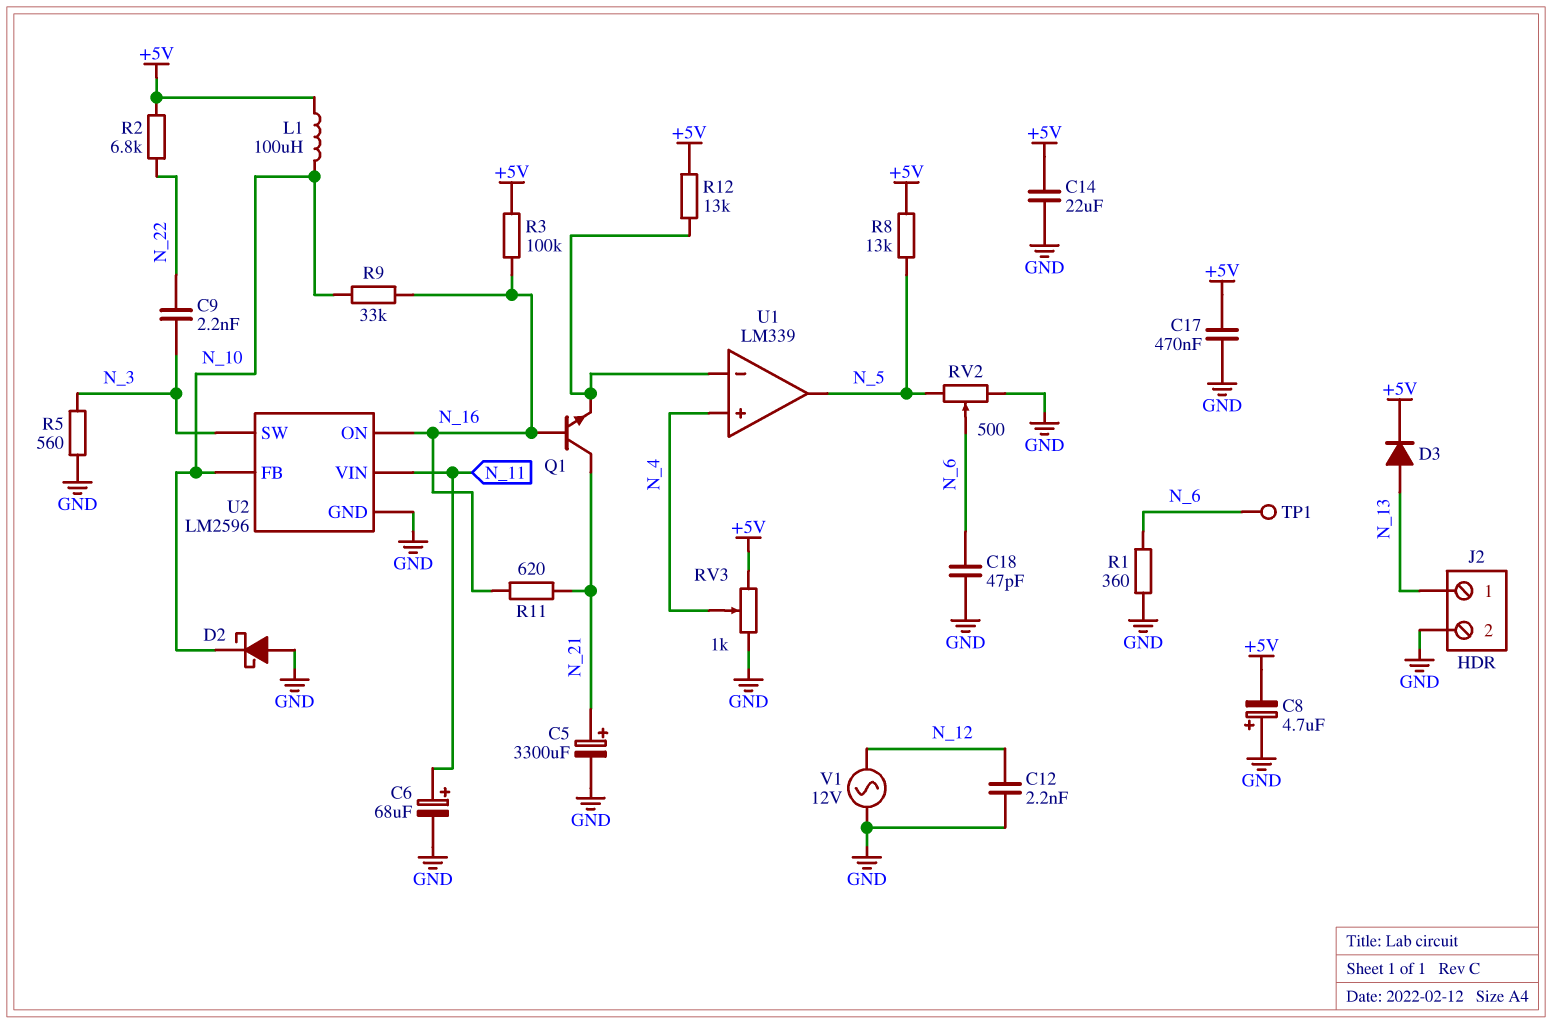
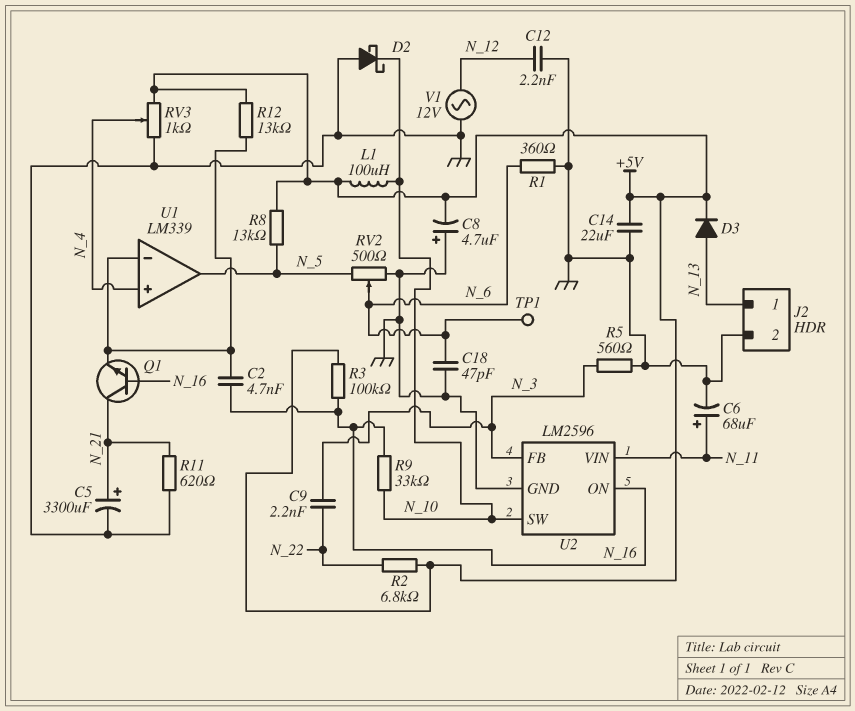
C2: none -> 4.7nF (N_16, U1/in-)
C17: 470nF (+5V, GND) -> none
R11: 620 (N_16, N_21) -> 620 (GND, N_21)
U2 pin FB: N_10 -> N_3
U2 pin SW: N_3 -> N_10

